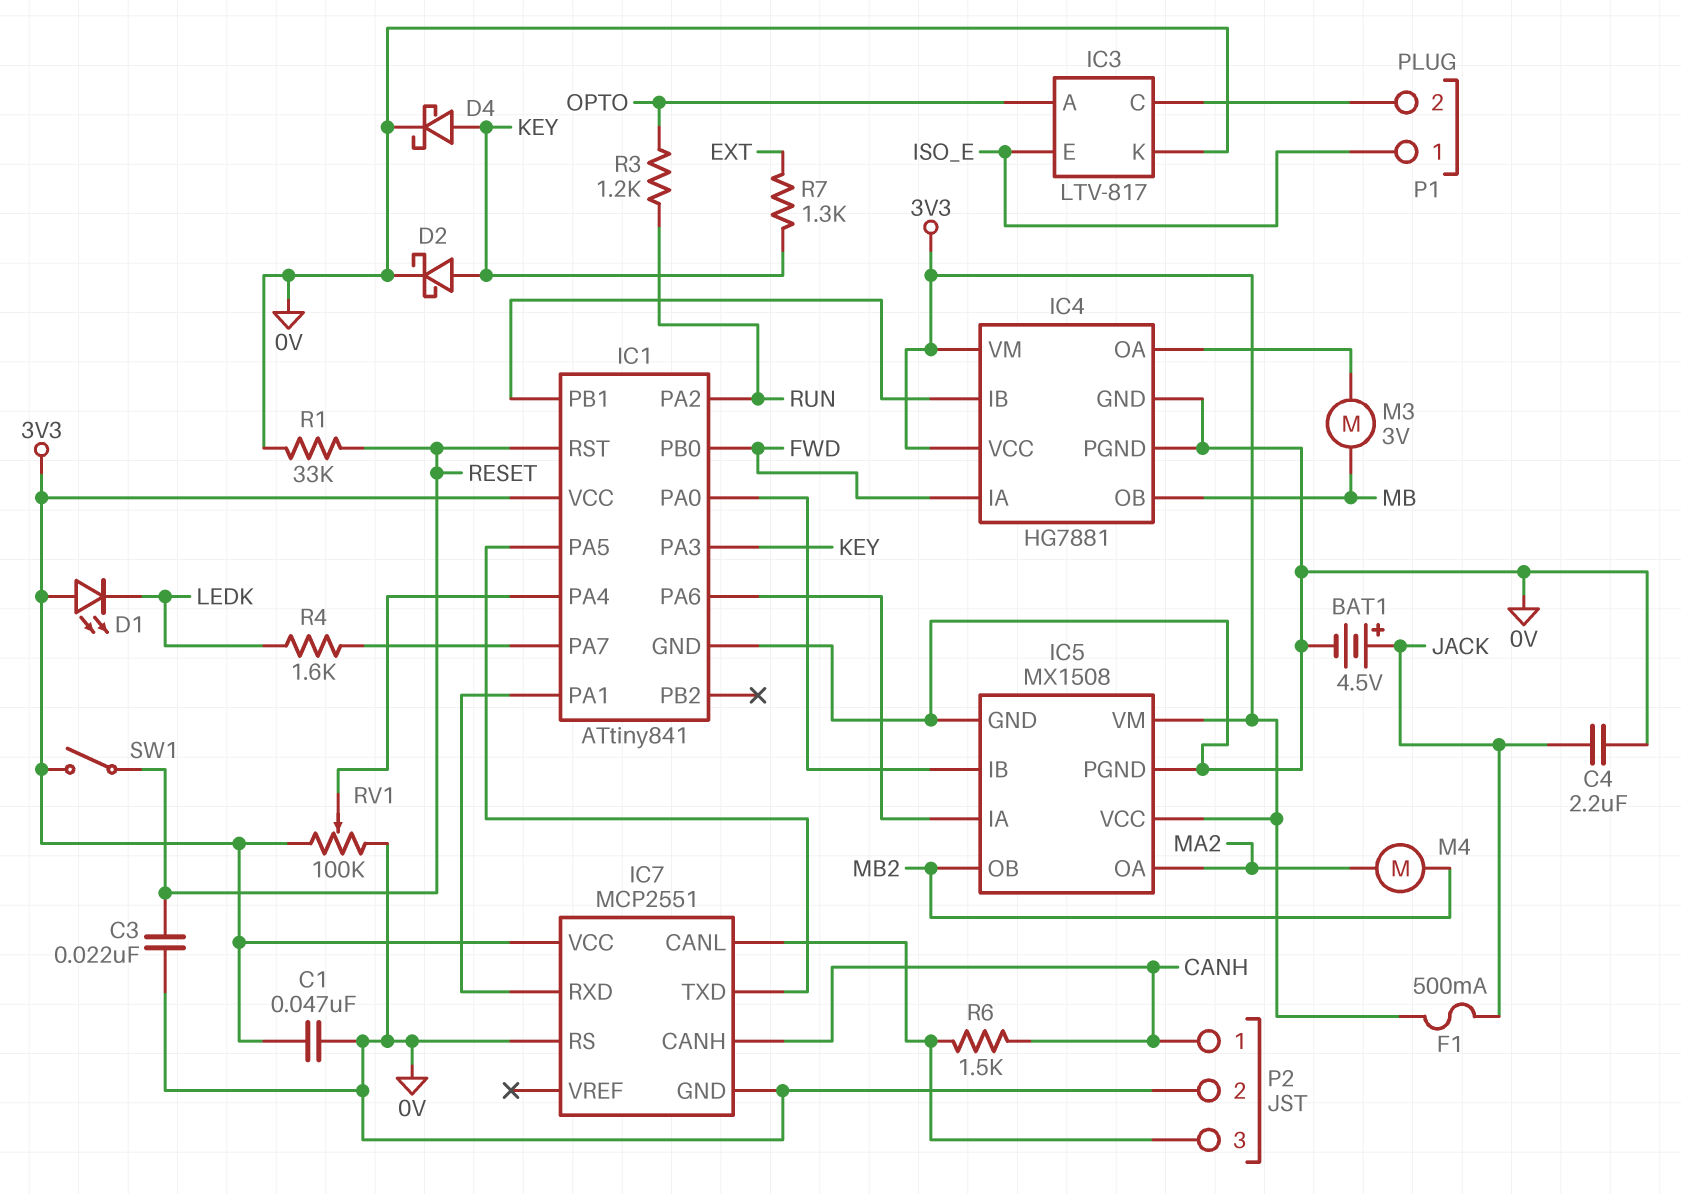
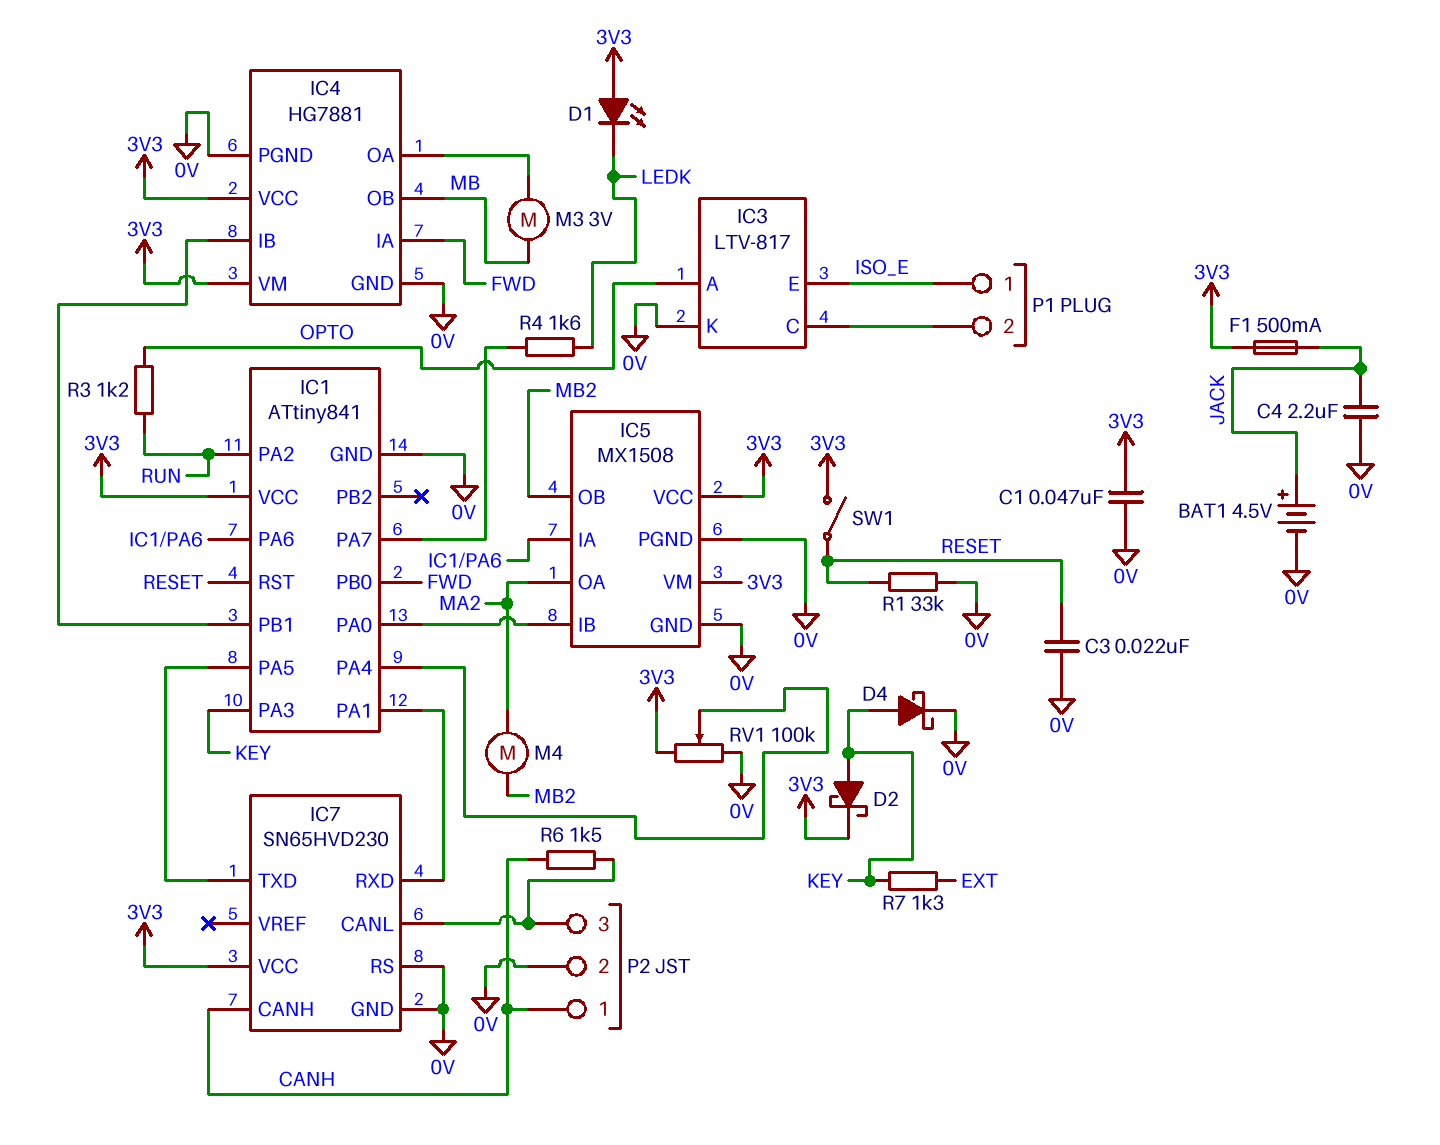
D2: schottky (A KEY, K 0V) -> schottky (A KEY, K 3V3)
IC7: MCP2551 -> SN65HVD230

